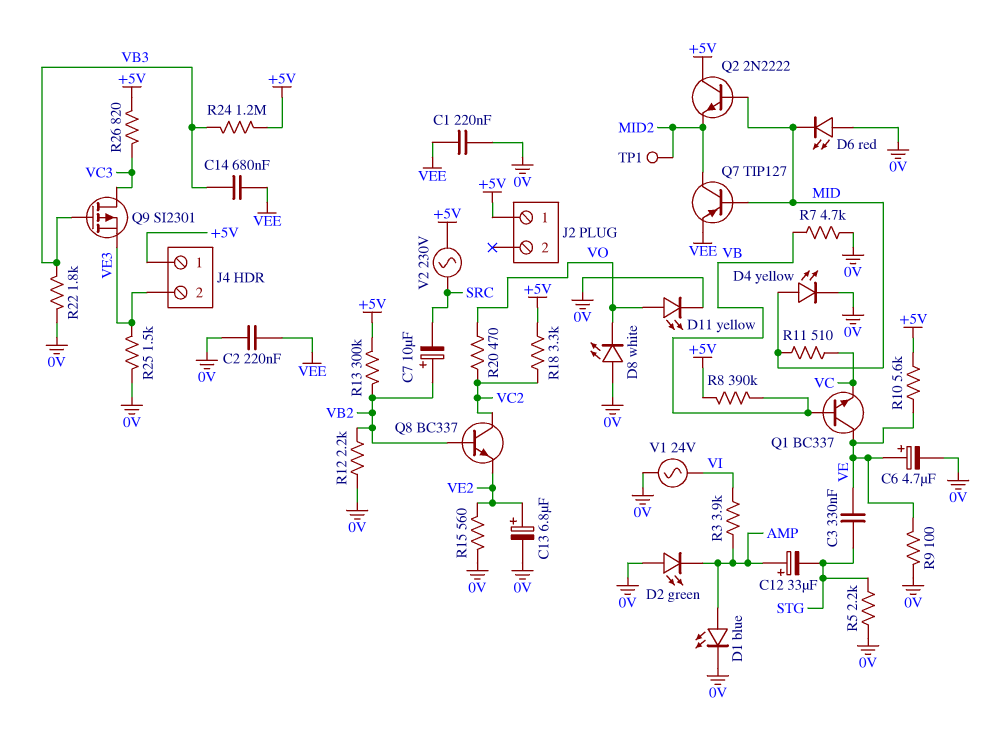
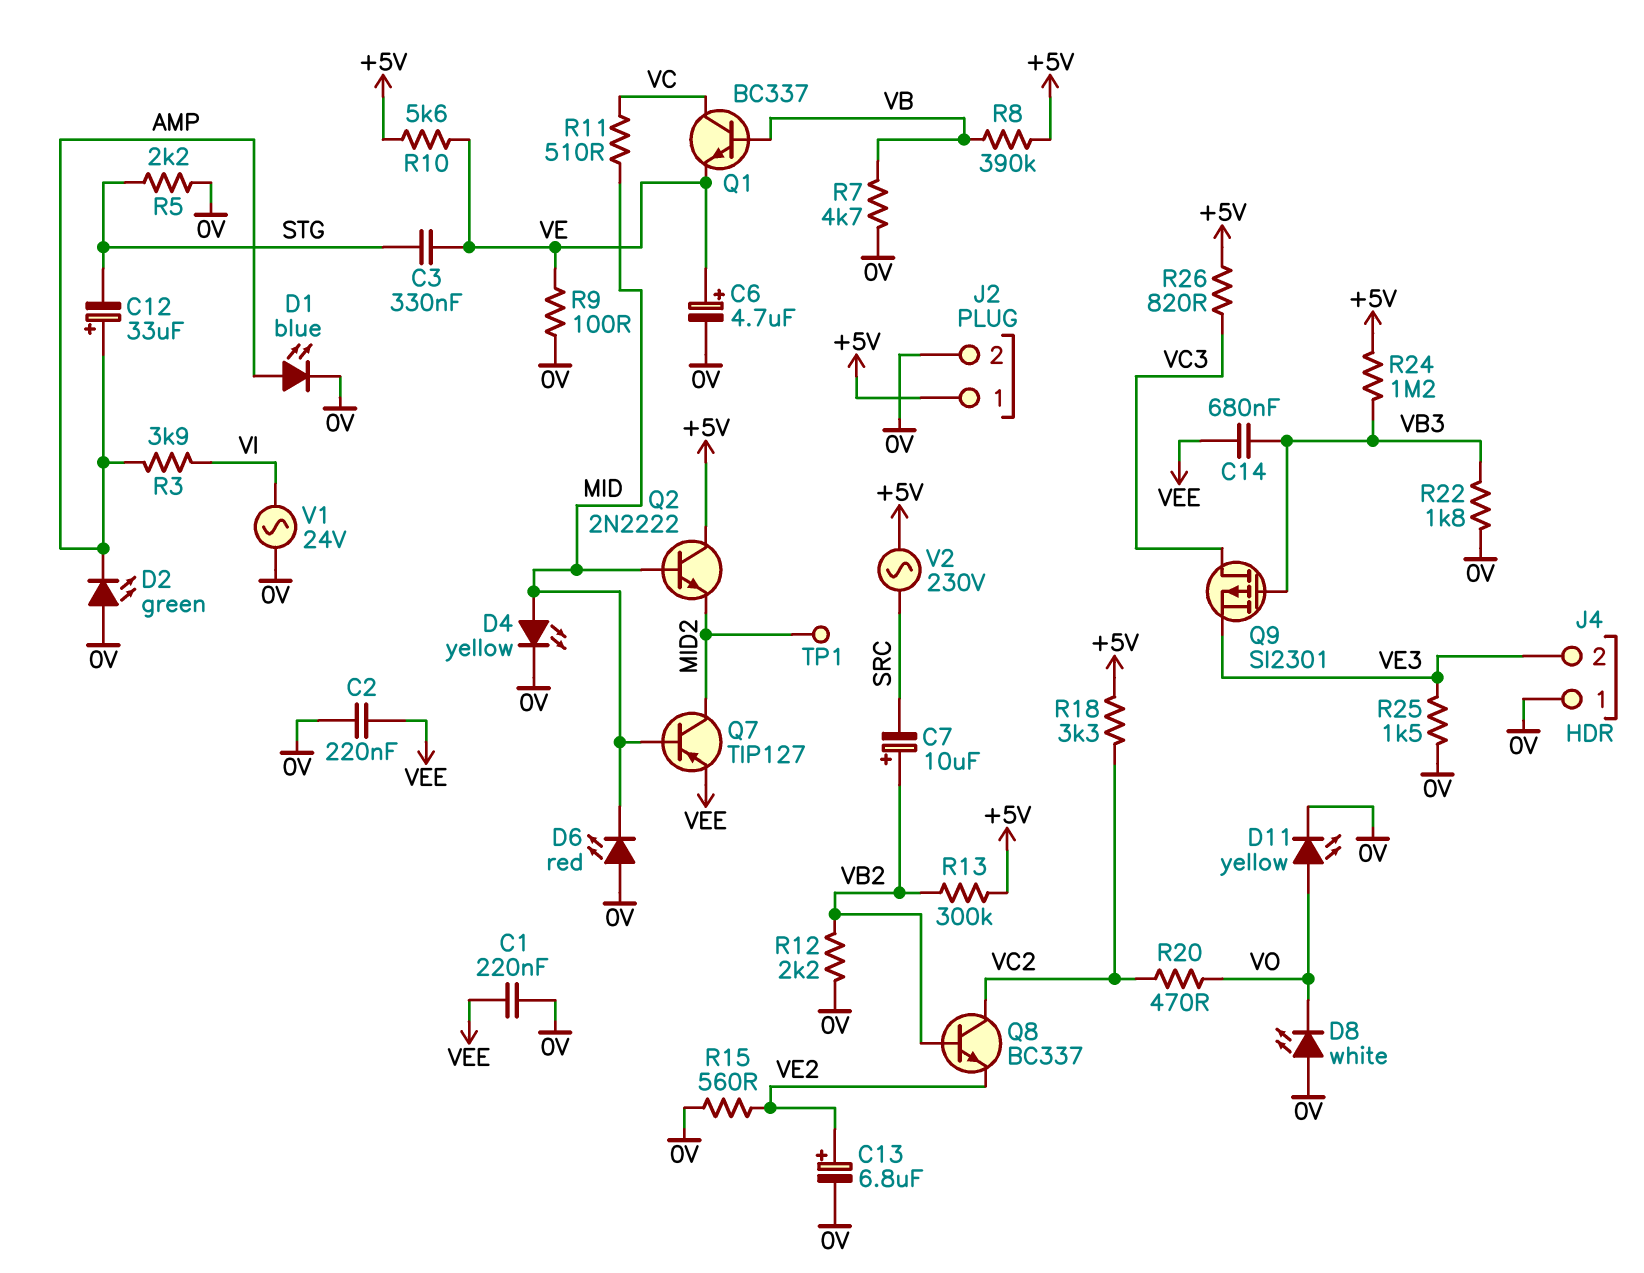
J2 pin 2: none -> 0V
J4 pin 1: +5V -> 0V
Q1: NPN BC337 (B VB, C VE, E VC) -> NPN BC337 (B VB, C VC, E VE)

